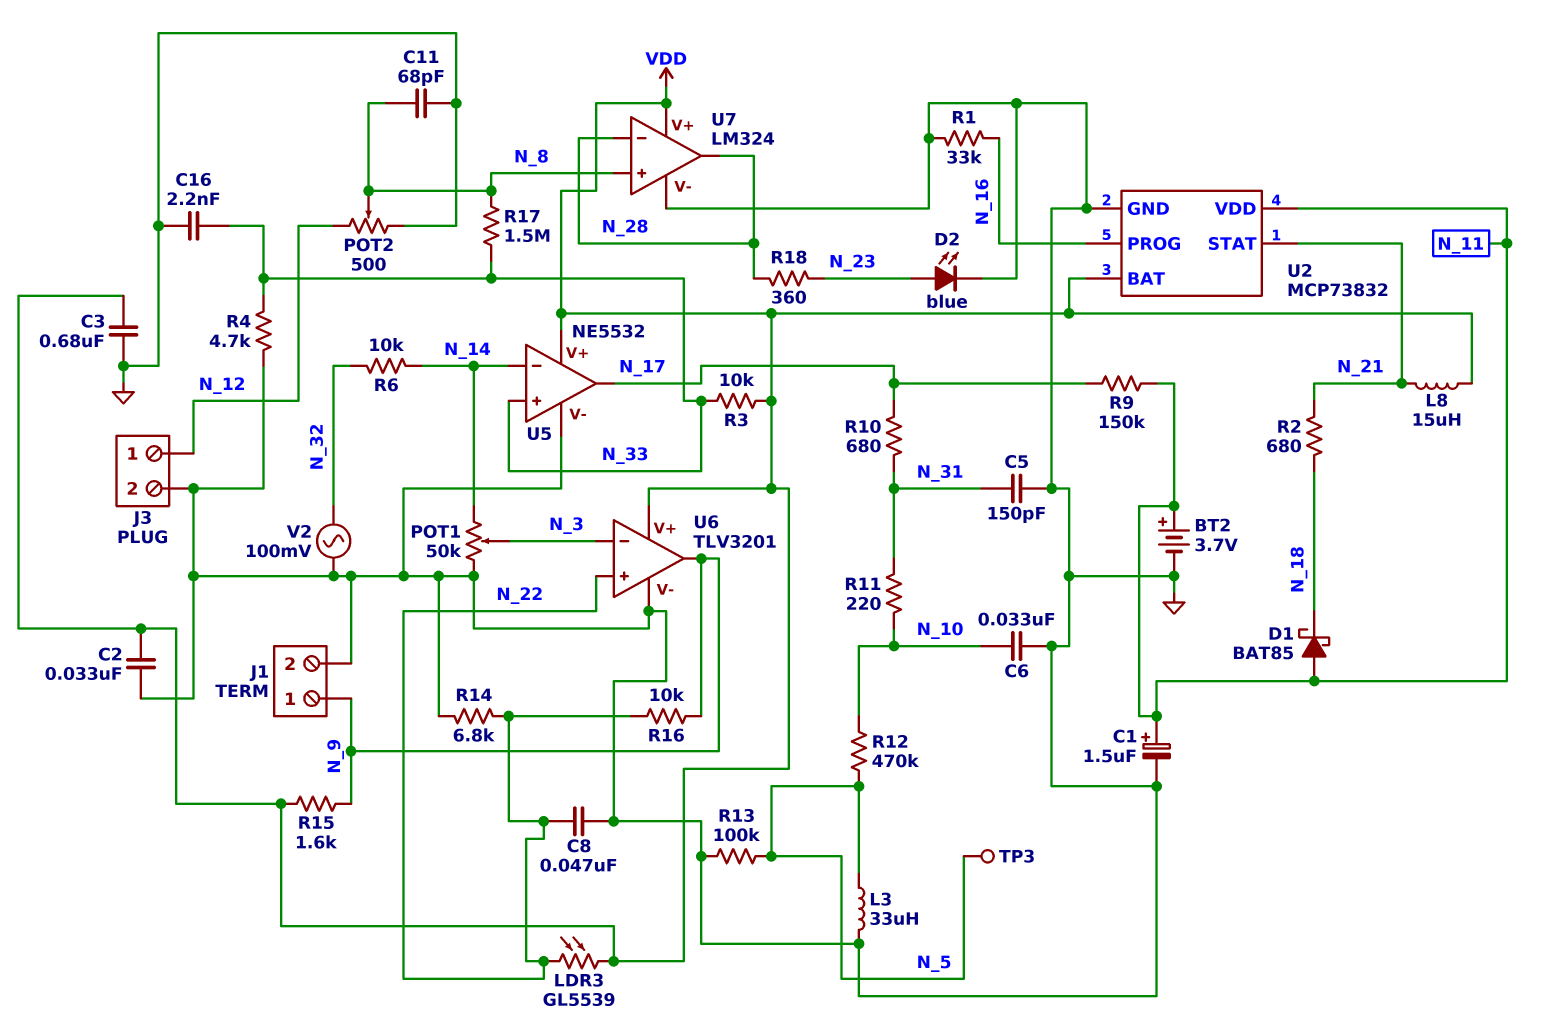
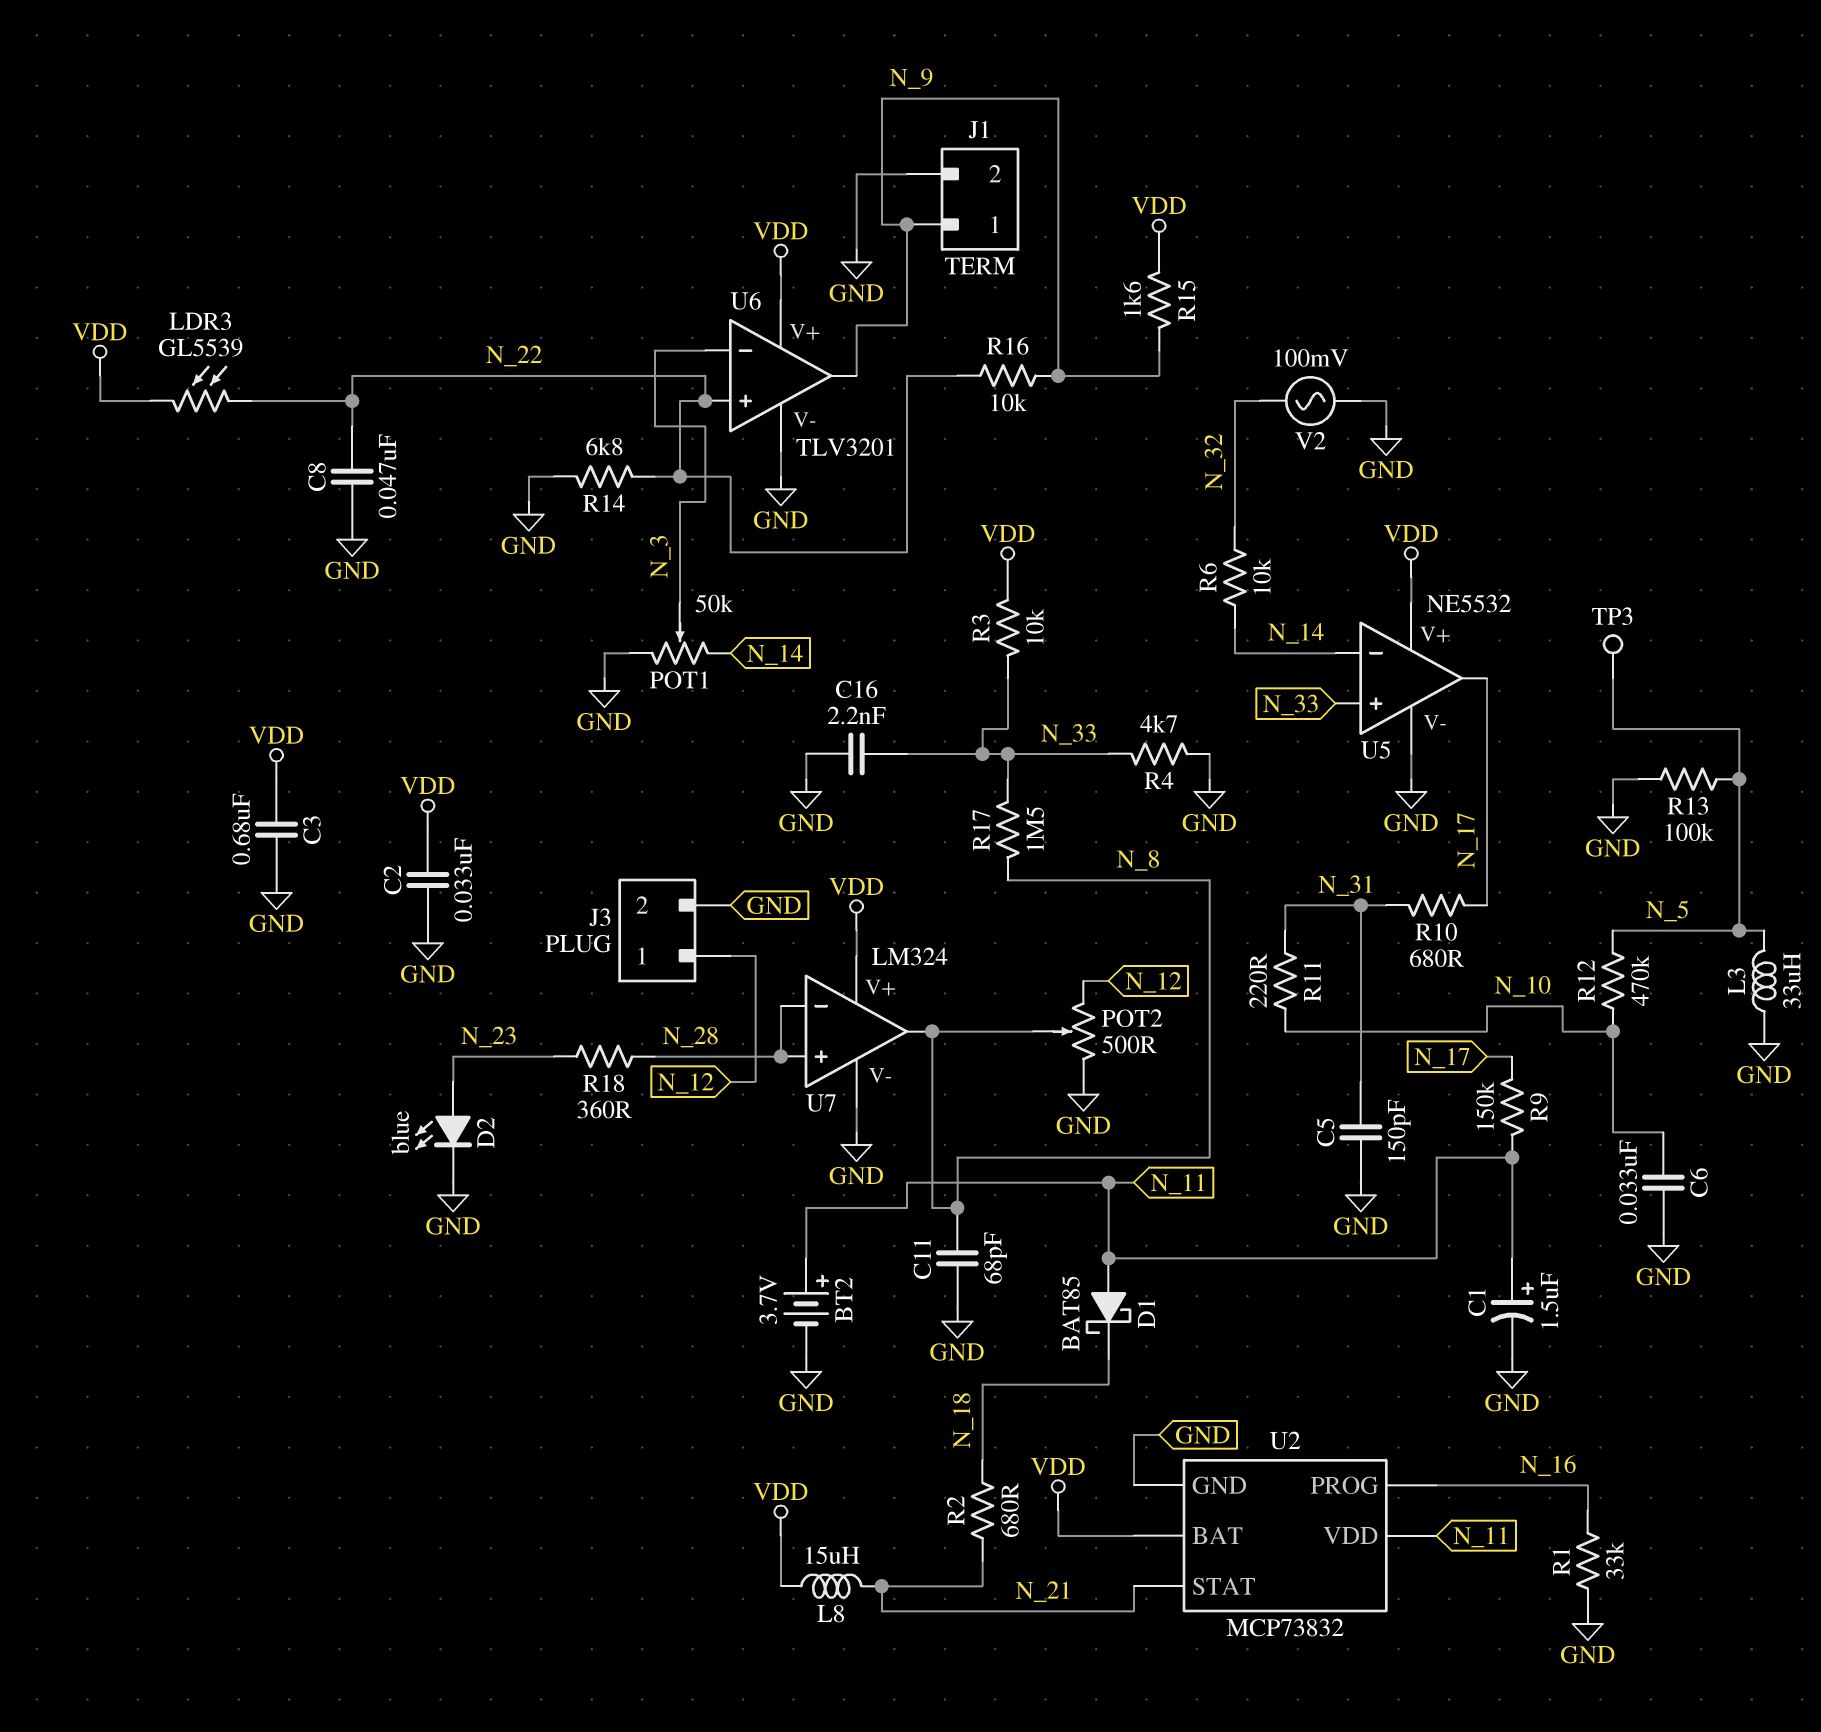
U7 pin in+: N_8 -> N_28
U7 pin out: N_28 -> N_8

